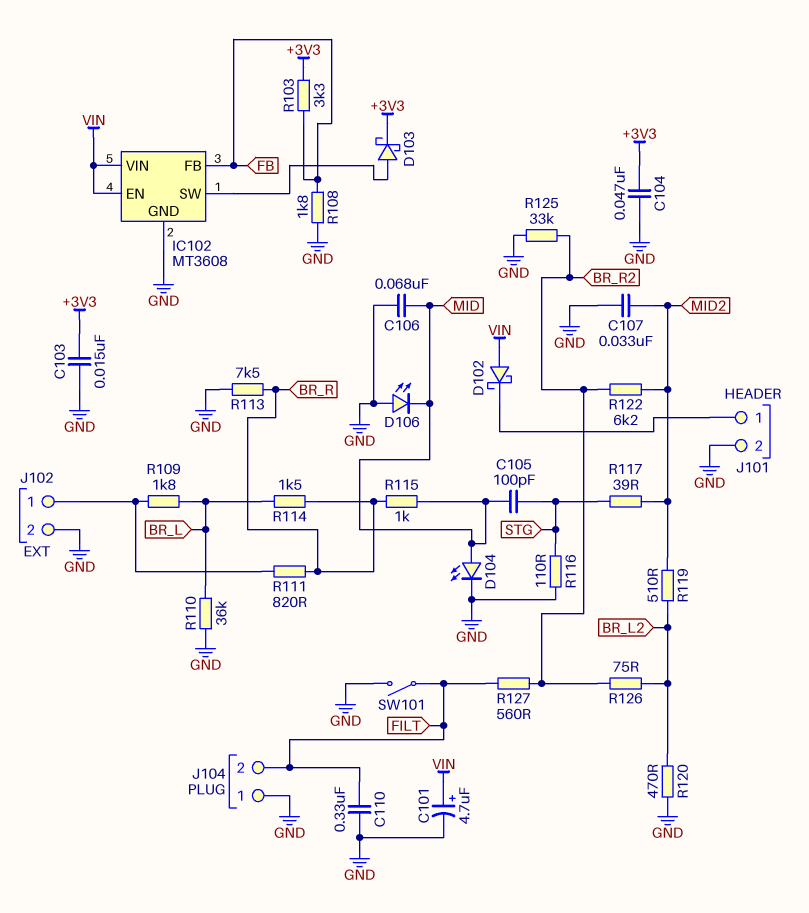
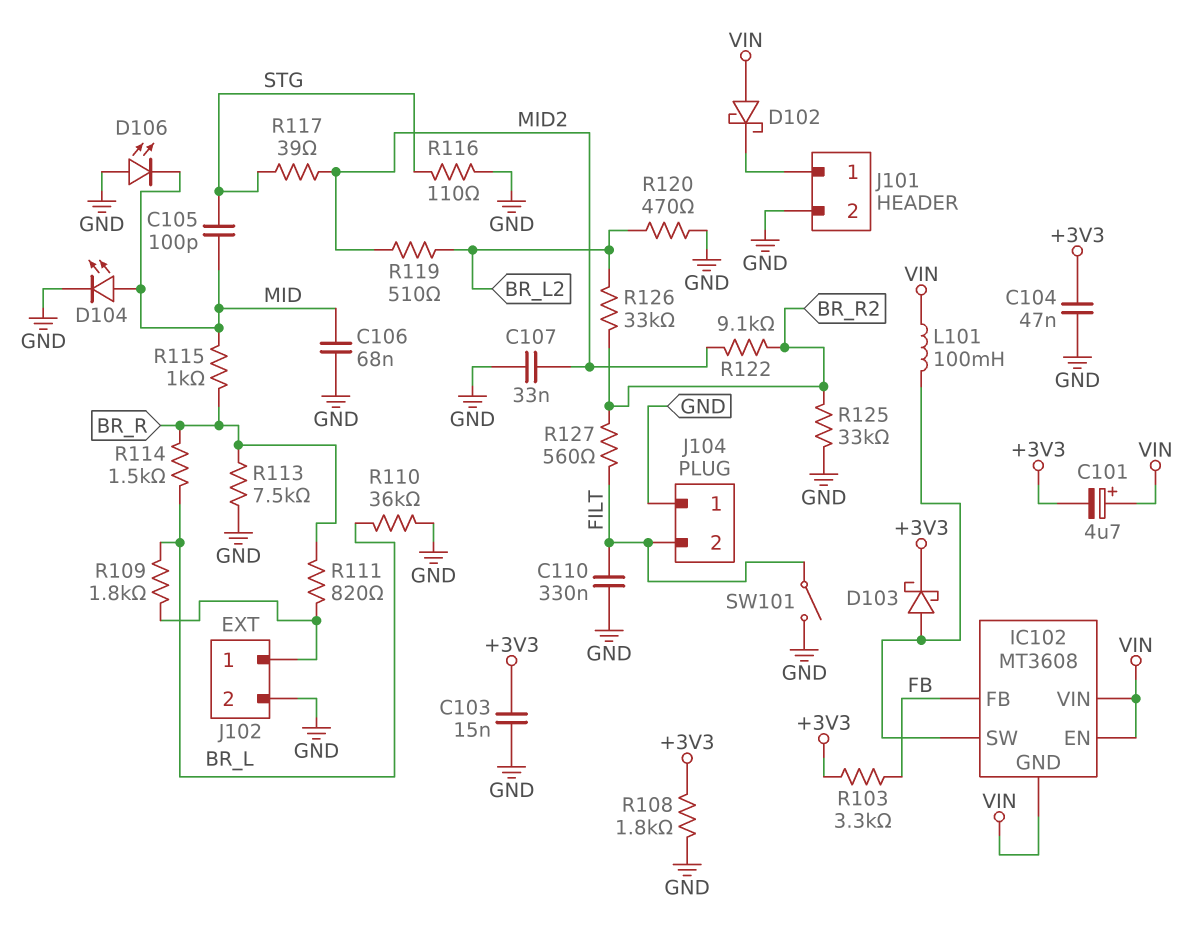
C101: 4.7uF (plus VIN, minus GND) -> 4.7uF (plus VIN, minus +3V3)
IC102 pin GND: GND -> VIN
L101: none -> 100mH (IC102/SW, VIN)
R108: 1.8k (FB, GND) -> 1.8k (+3V3, GND)
R122: 6.2k (BR_R2, MID2) -> 9.1k (BR_R2, MID2)
R126: 75 (BR_L2, BR_R2) -> 33k (BR_L2, BR_R2)

